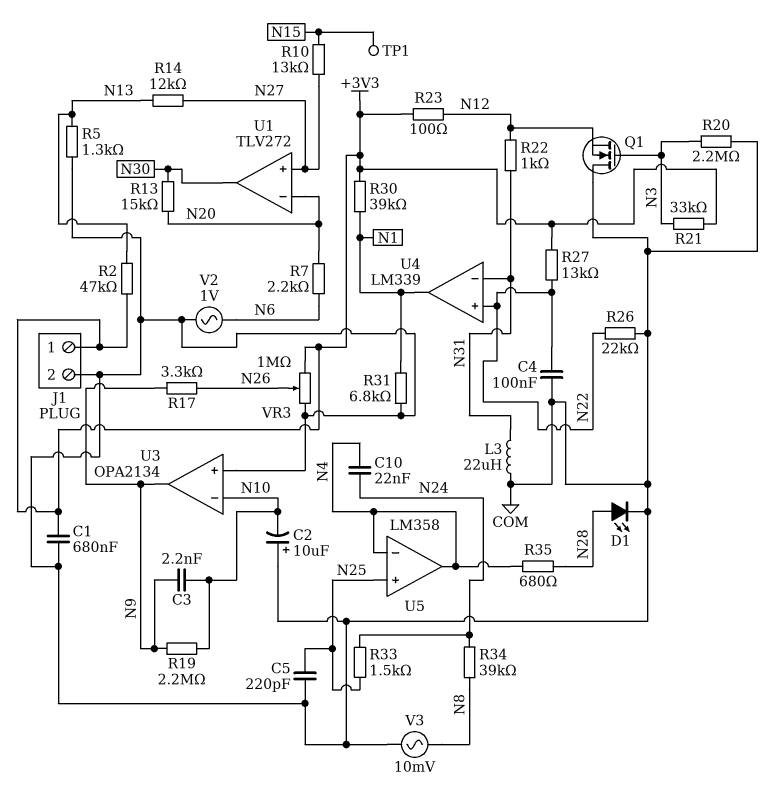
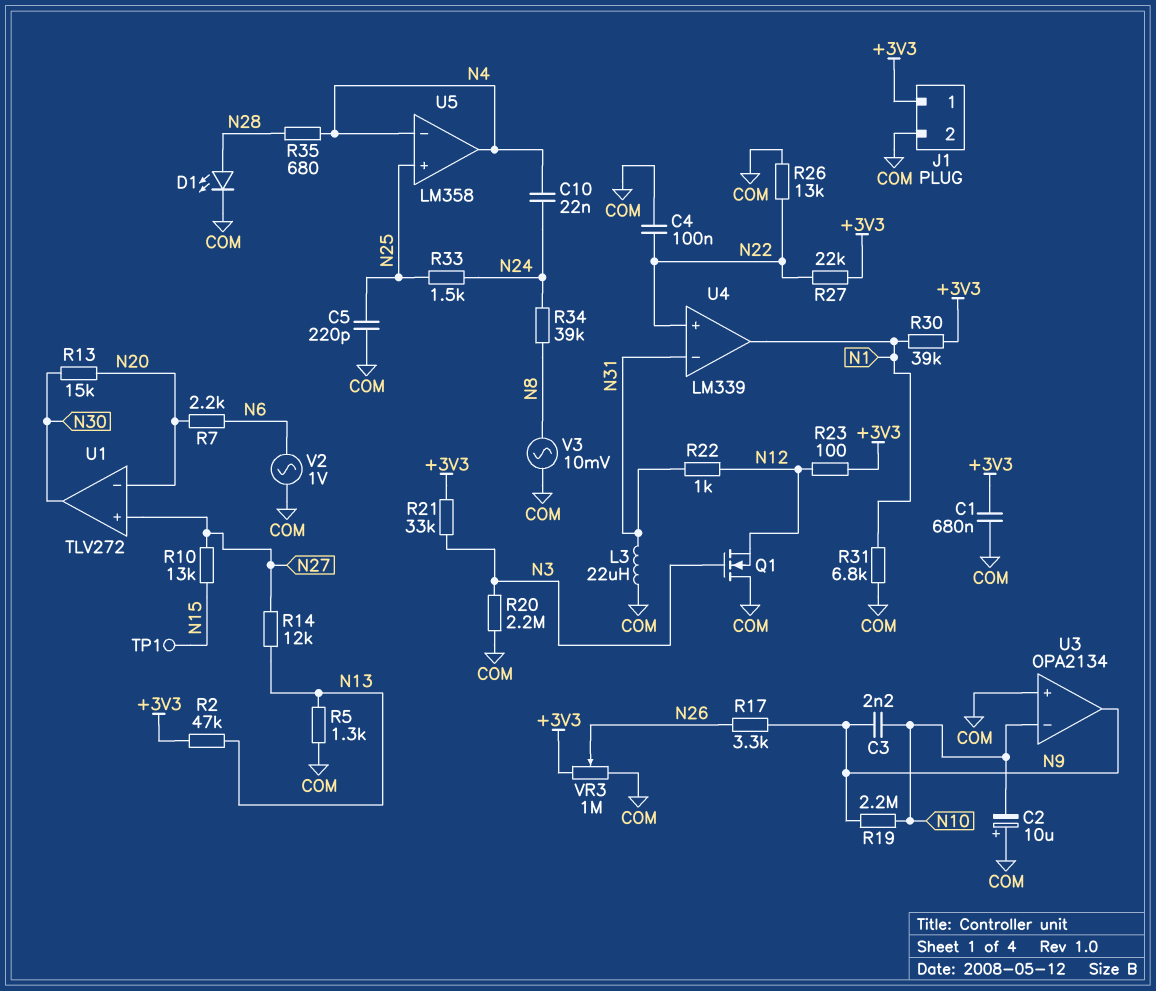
R26: 22k (COM, N22) -> 13k (COM, N22)
R27: 13k (+3V3, N22) -> 22k (+3V3, N22)

